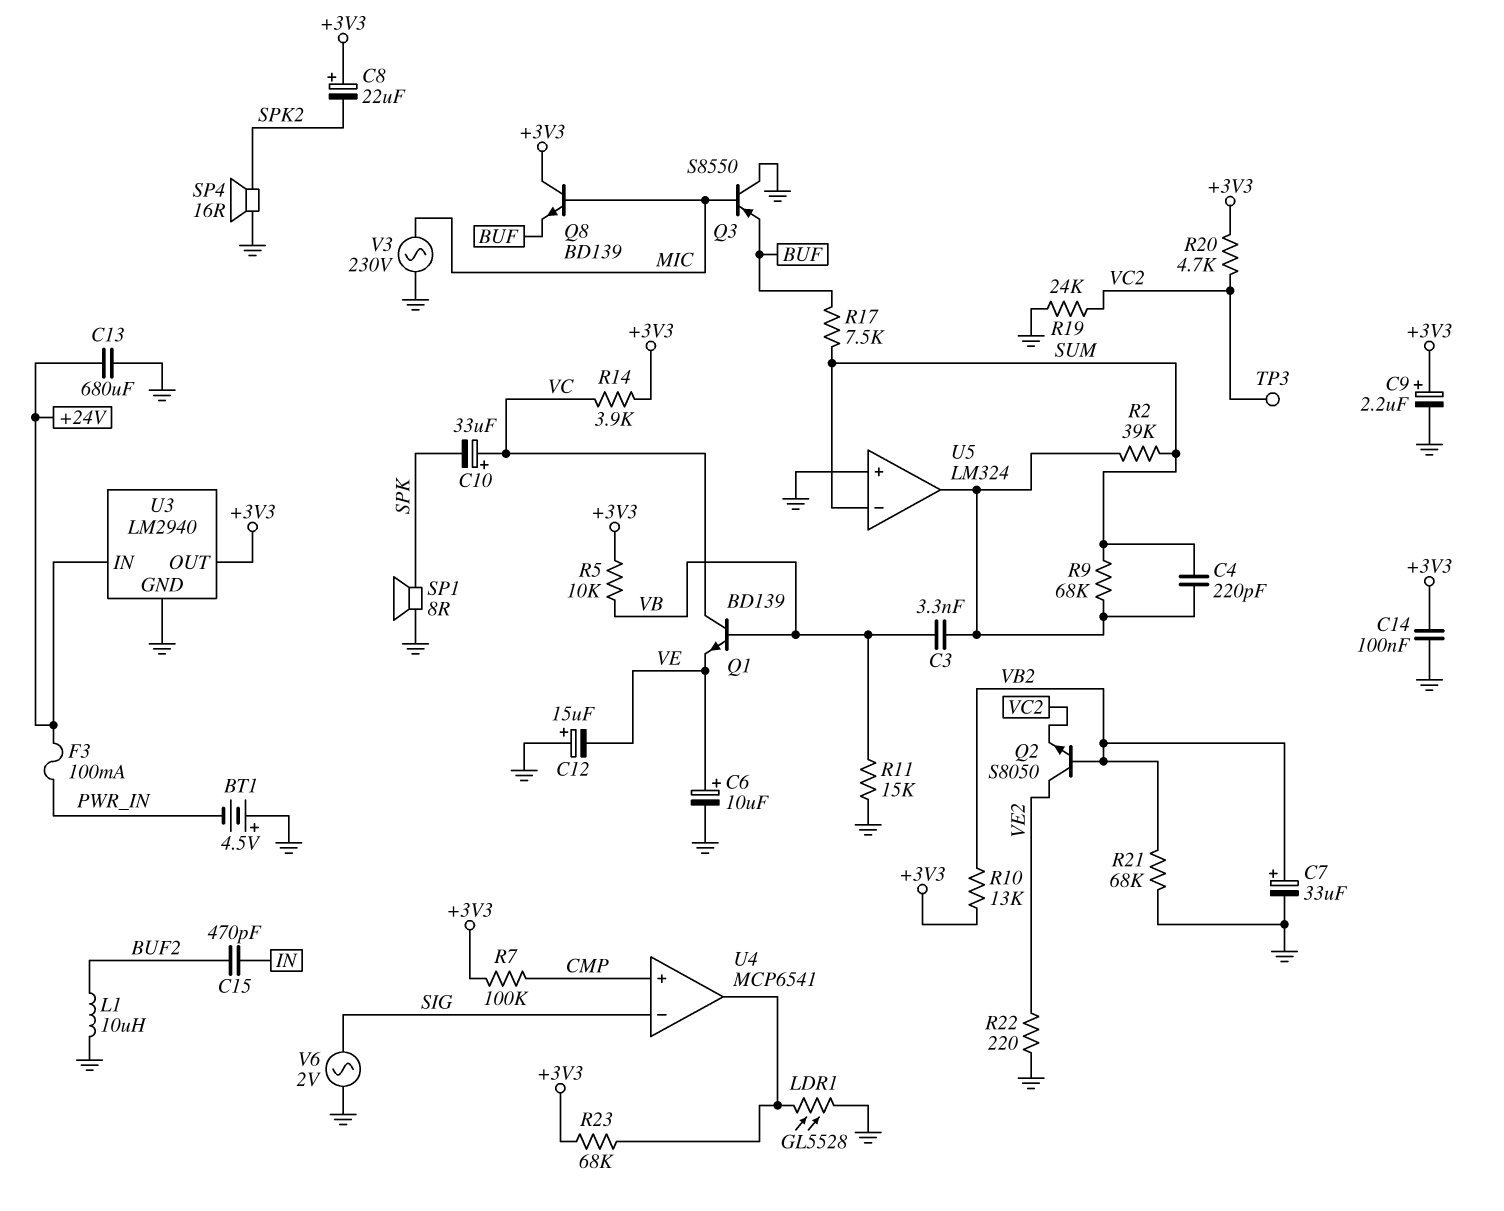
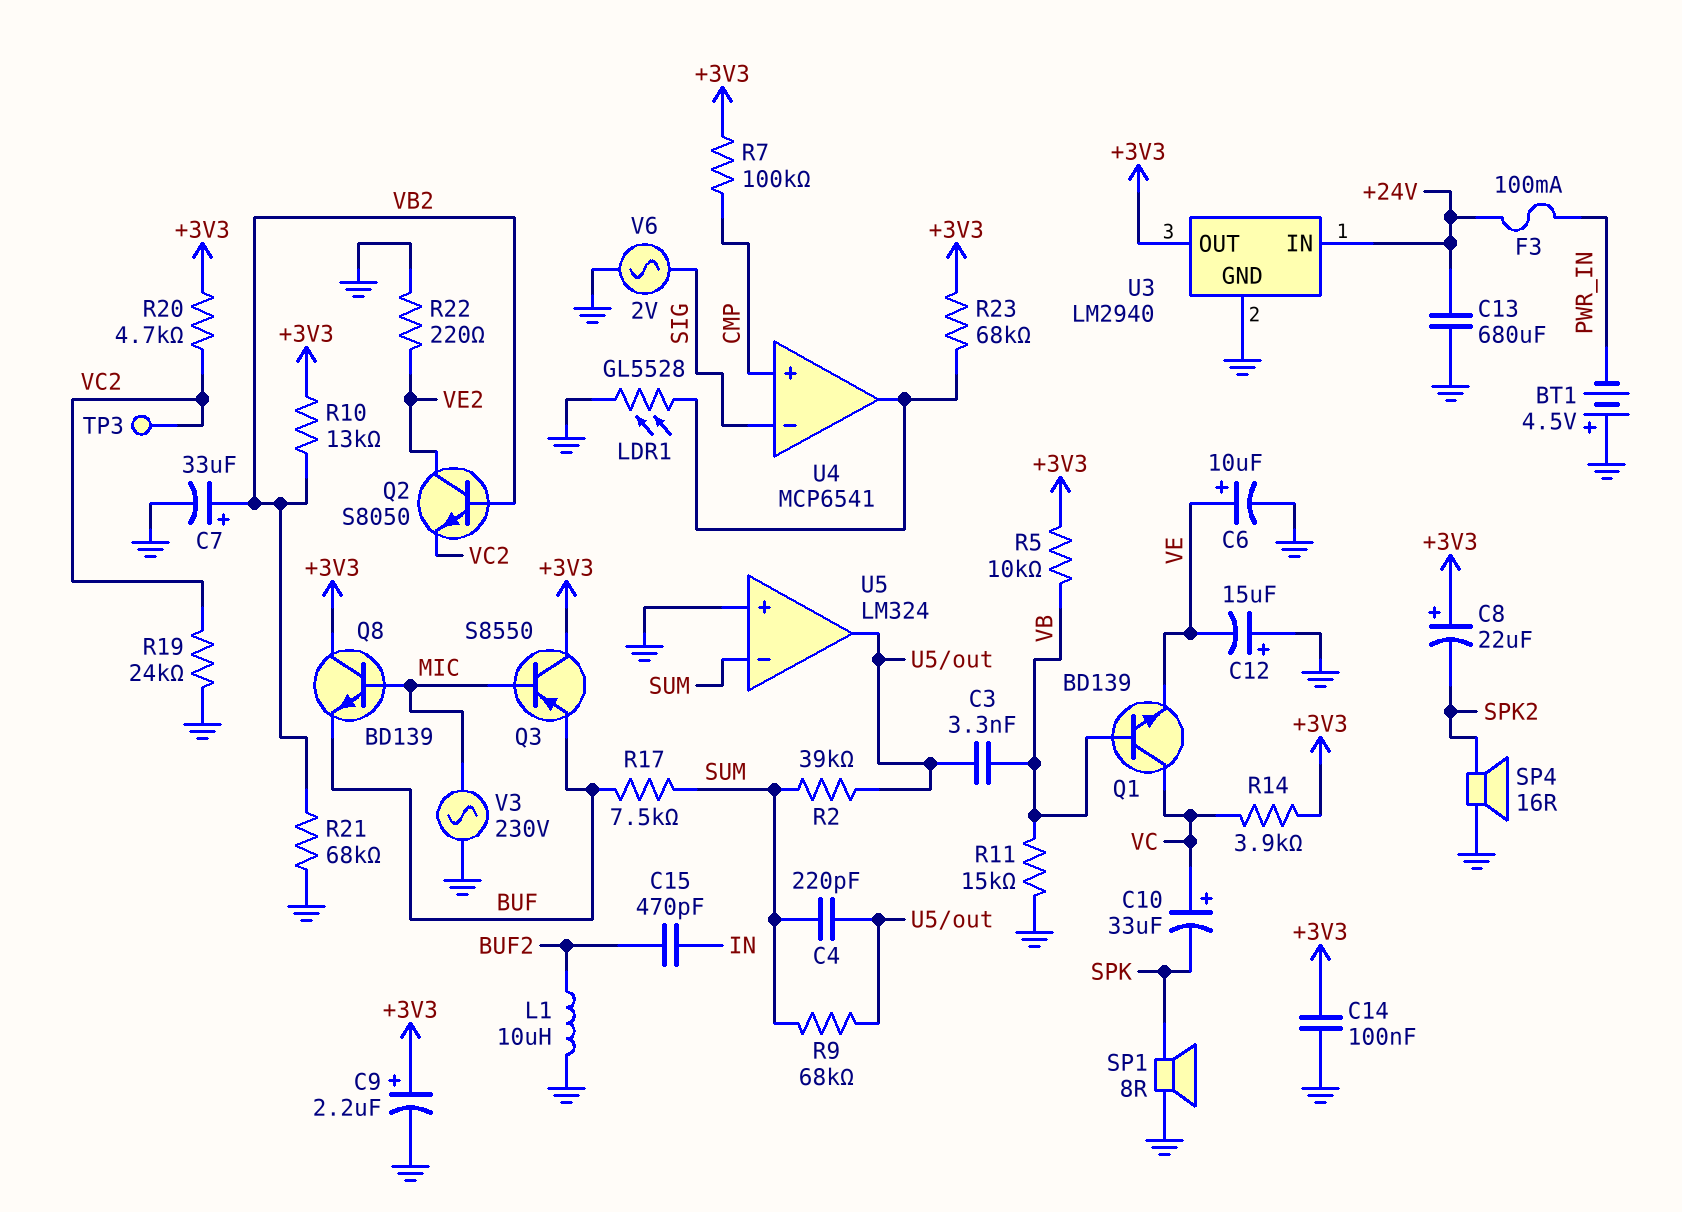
Q3: PNP S8550 (B MIC, C GND, E BUF) -> PNP S8550 (B MIC, C +3V3, E BUF)

